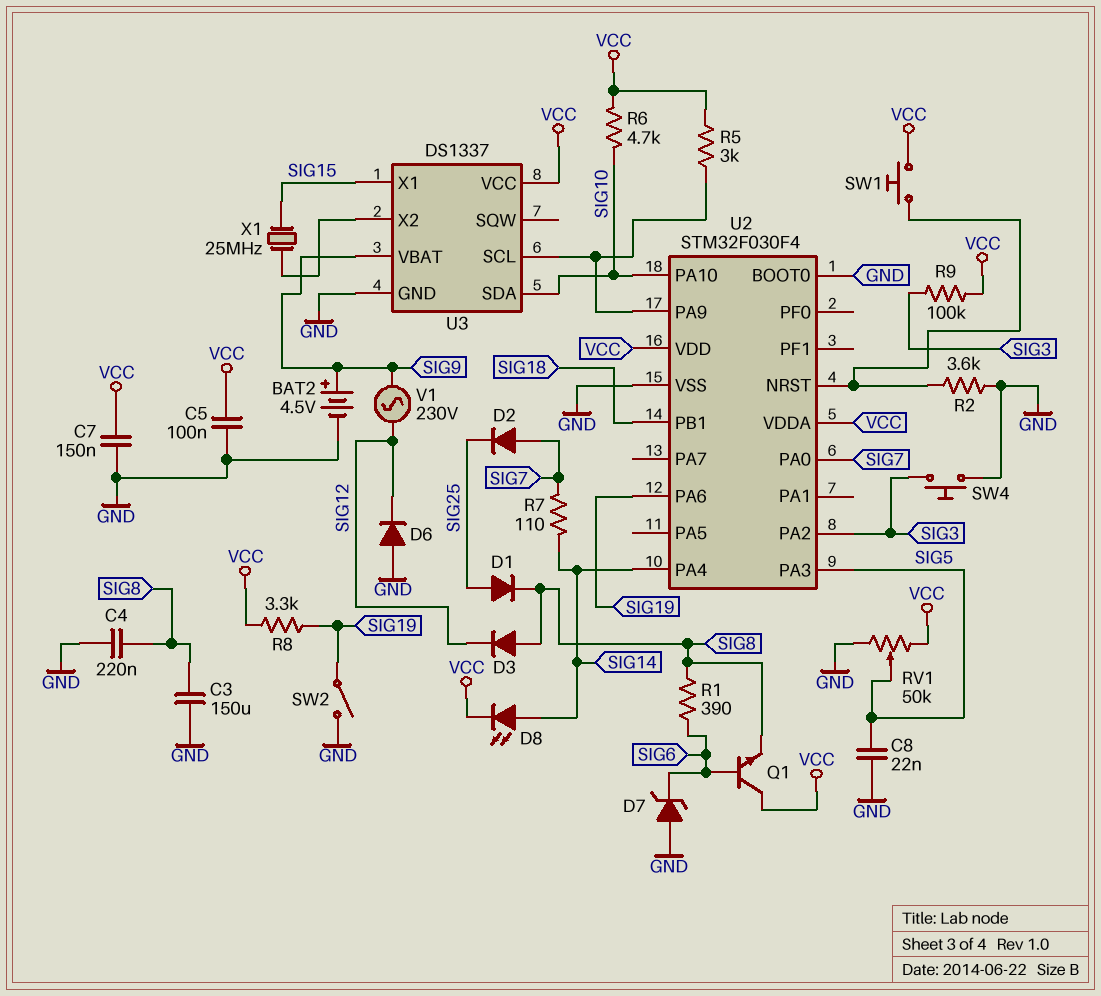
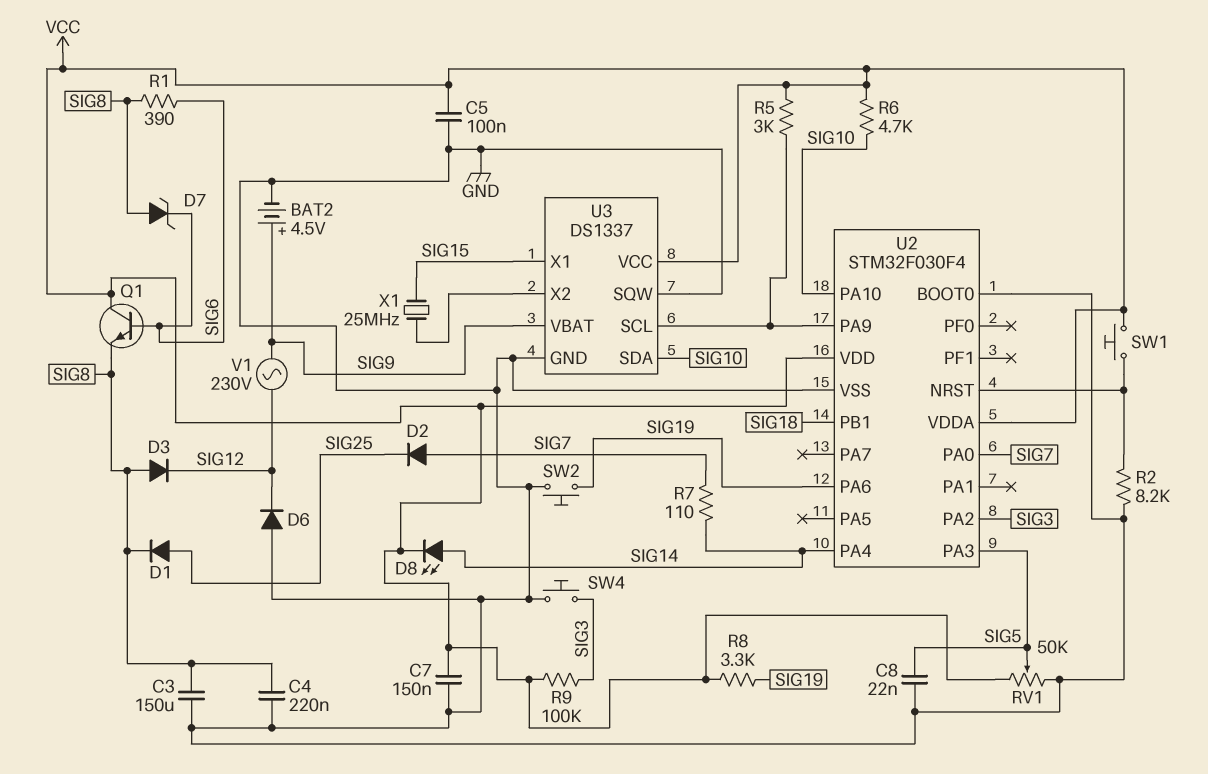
D7: zener (A GND, K SIG6) -> zener (A SIG8, K SIG6)
R2: 3.6k (GND, U2/NRST) -> 8.2k (GND, U2/NRST)
SW2: switch (GND, SIG19) -> button (GND, SIG19)
U3 pin SQW: none -> GND

